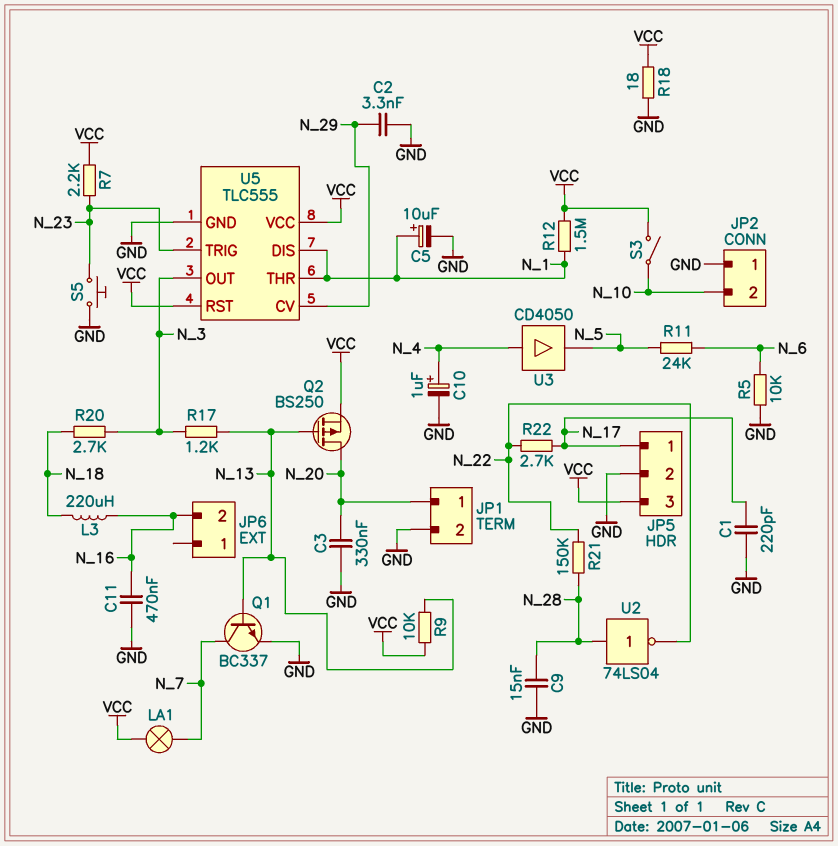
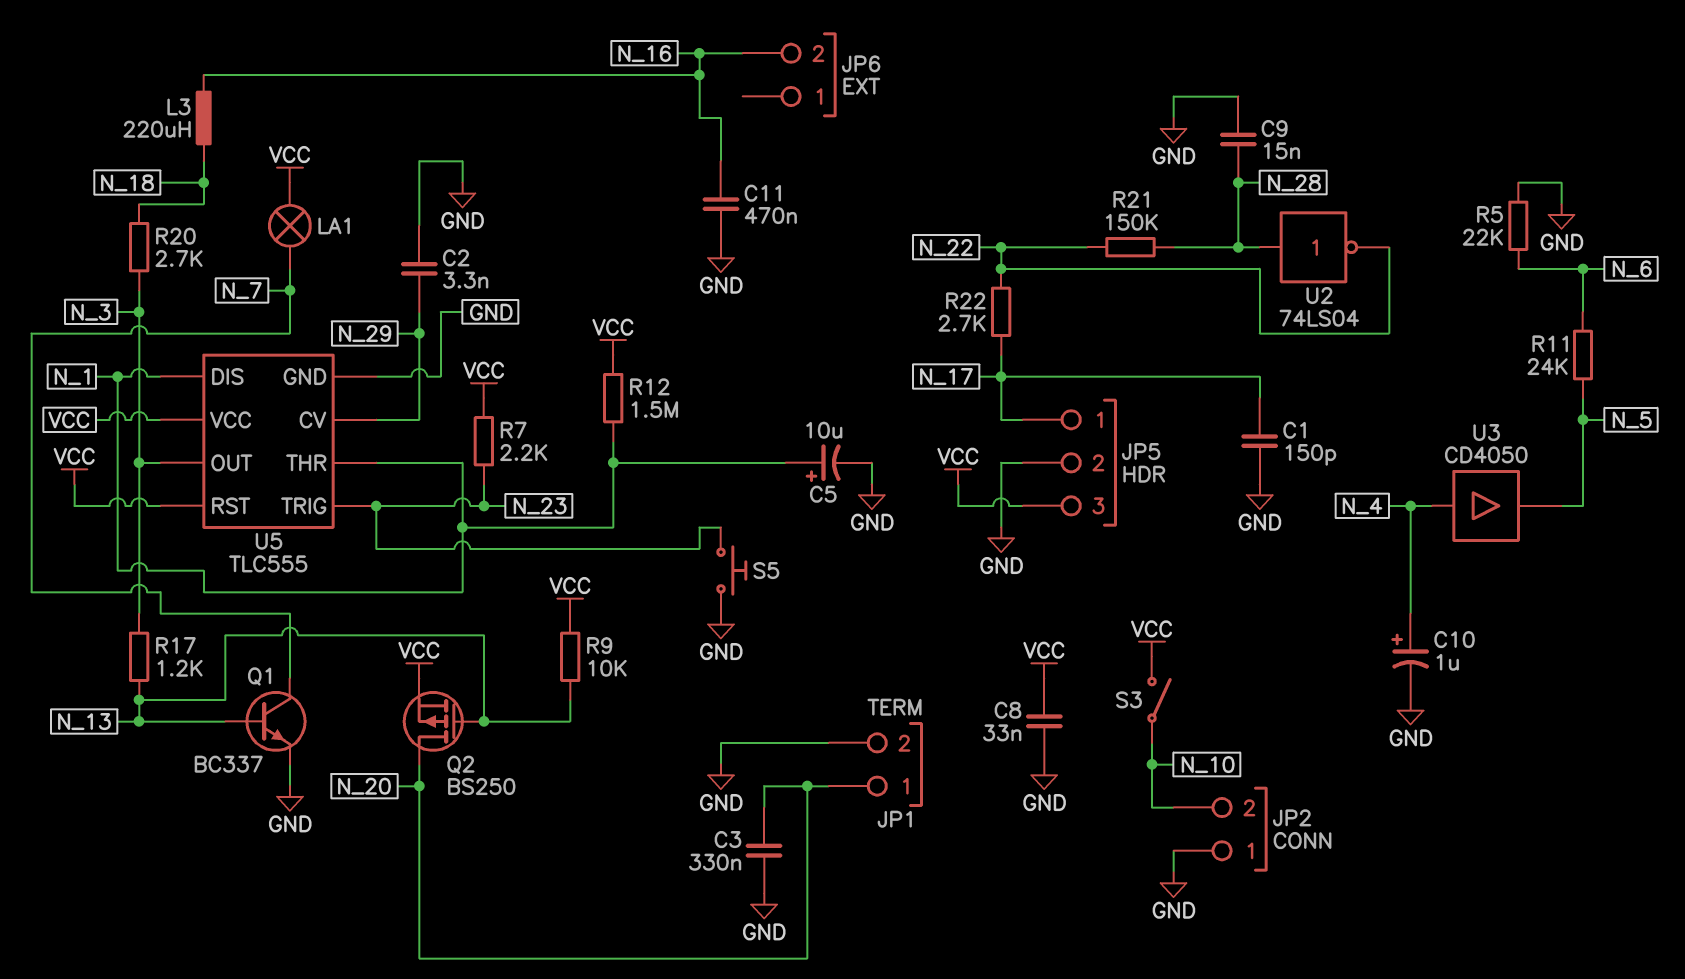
C1: 220pF (GND, N_17) -> 150pF (GND, N_17)
C8: none -> 33nF (GND, VCC)
R5: 10k (GND, N_6) -> 22k (GND, N_6)
R18: 18 (GND, VCC) -> none

